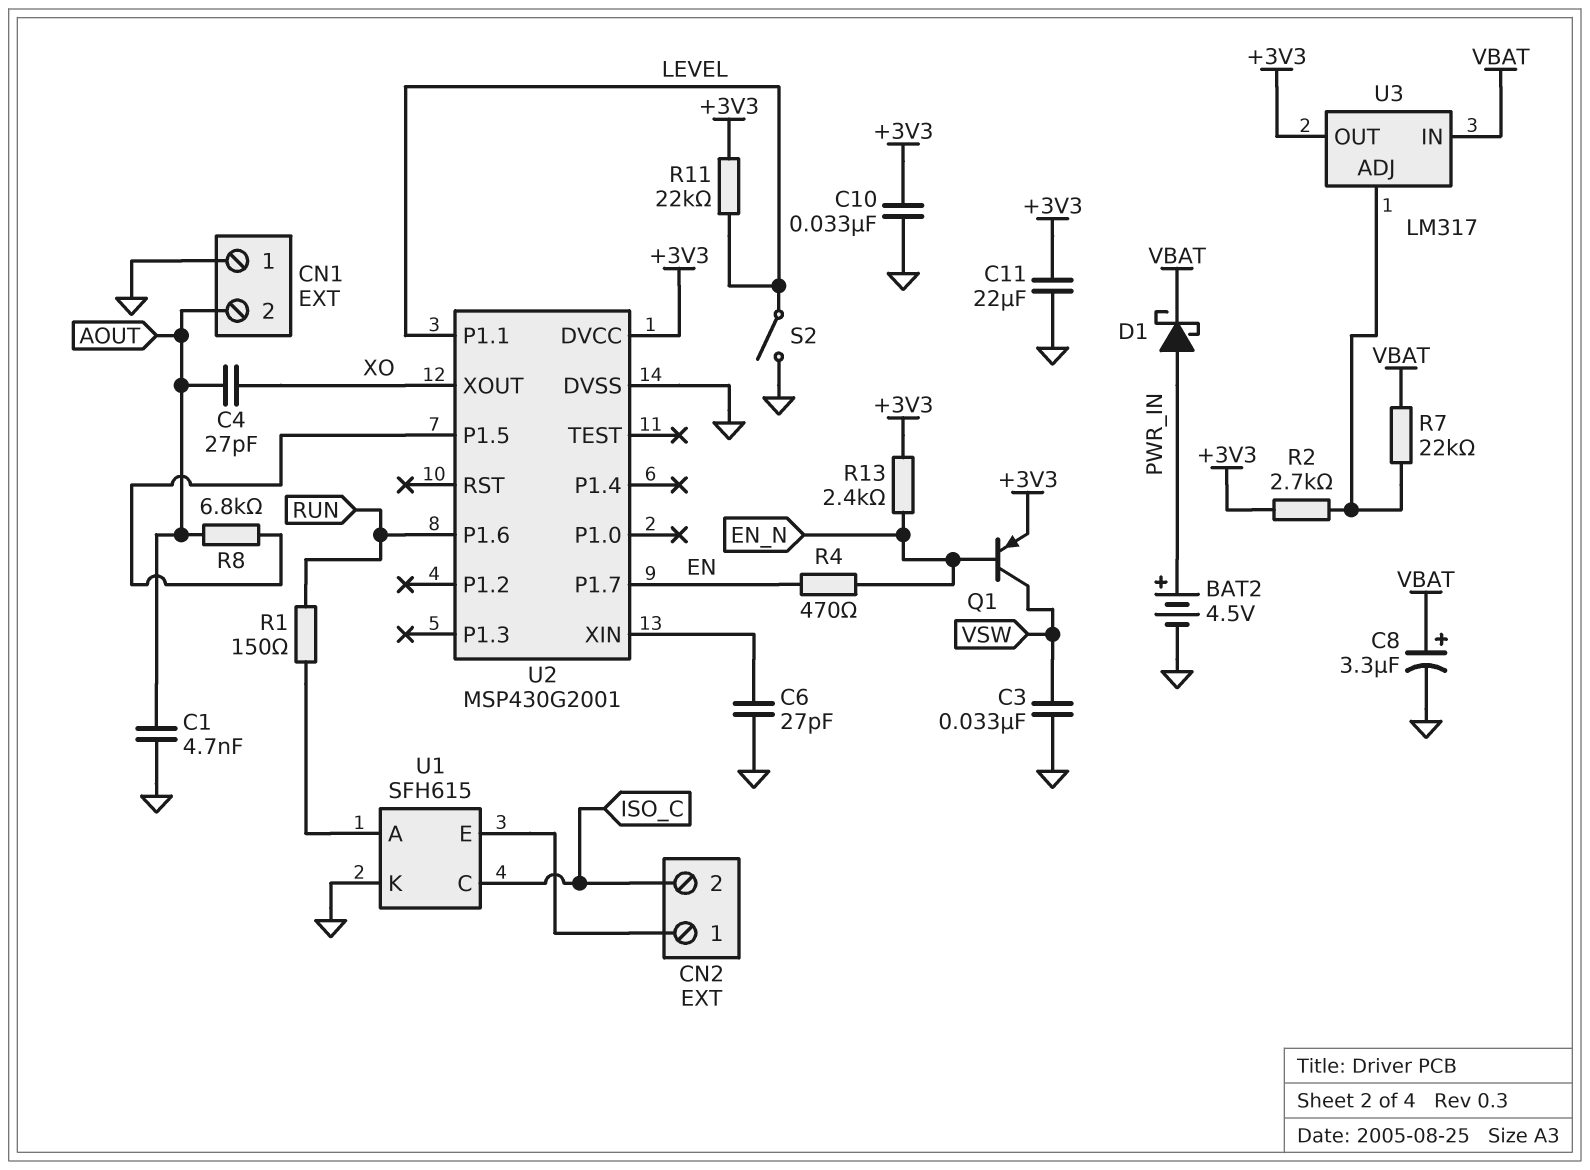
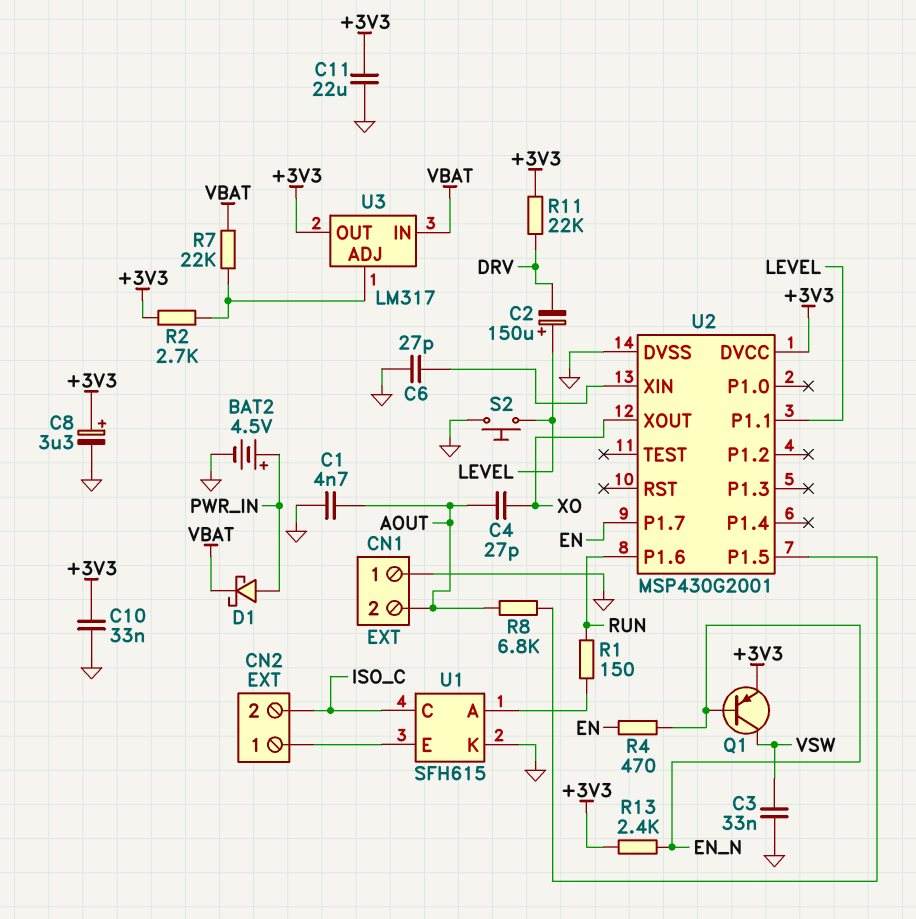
C2: none -> 150uF (plus LEVEL, minus DRV)
C8: 3.3uF (plus VBAT, minus GND) -> 3.3uF (plus +3V3, minus GND)
R11: 22k (+3V3, LEVEL) -> 22k (+3V3, DRV)
S2: switch (GND, LEVEL) -> button (GND, LEVEL)

